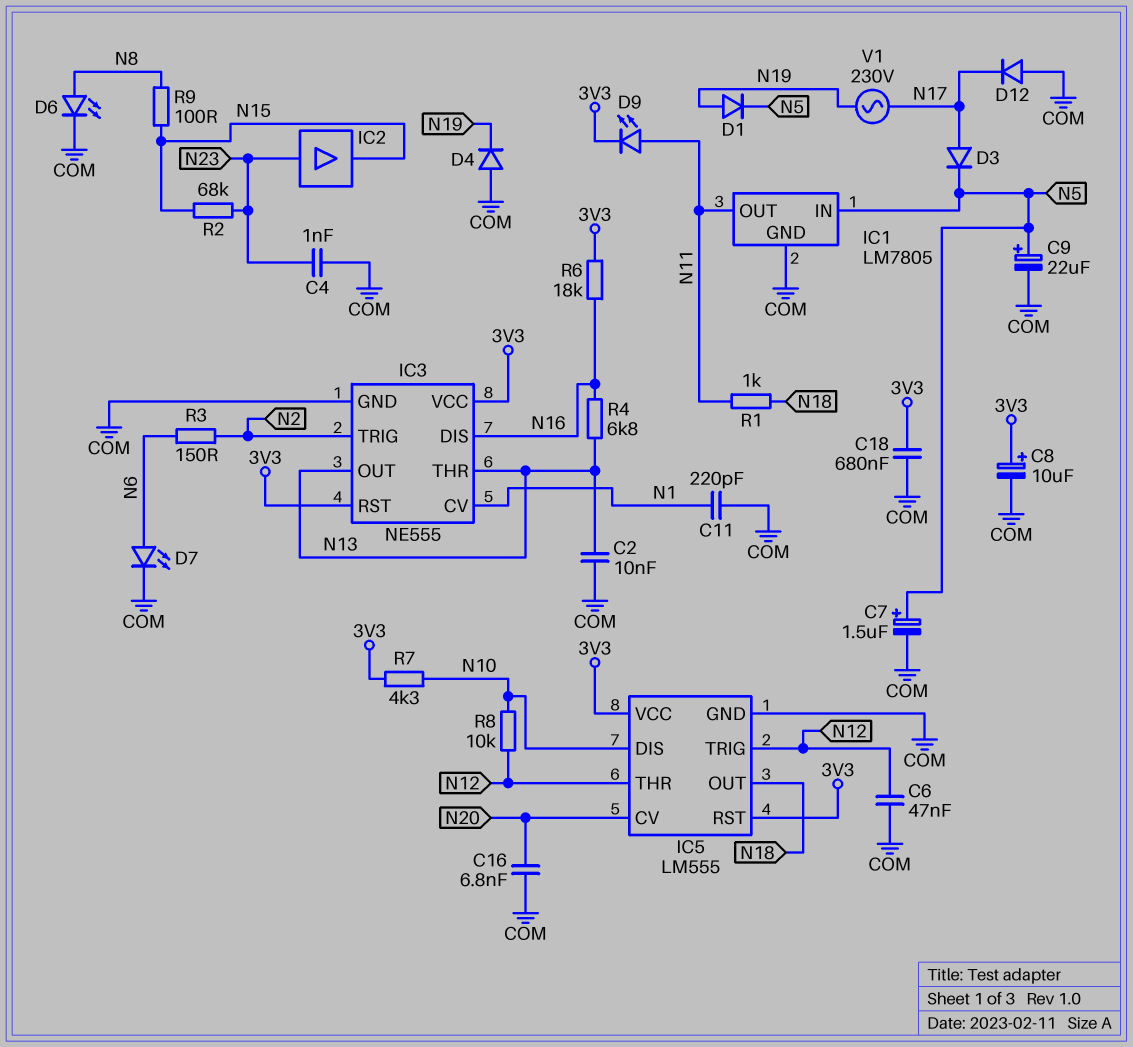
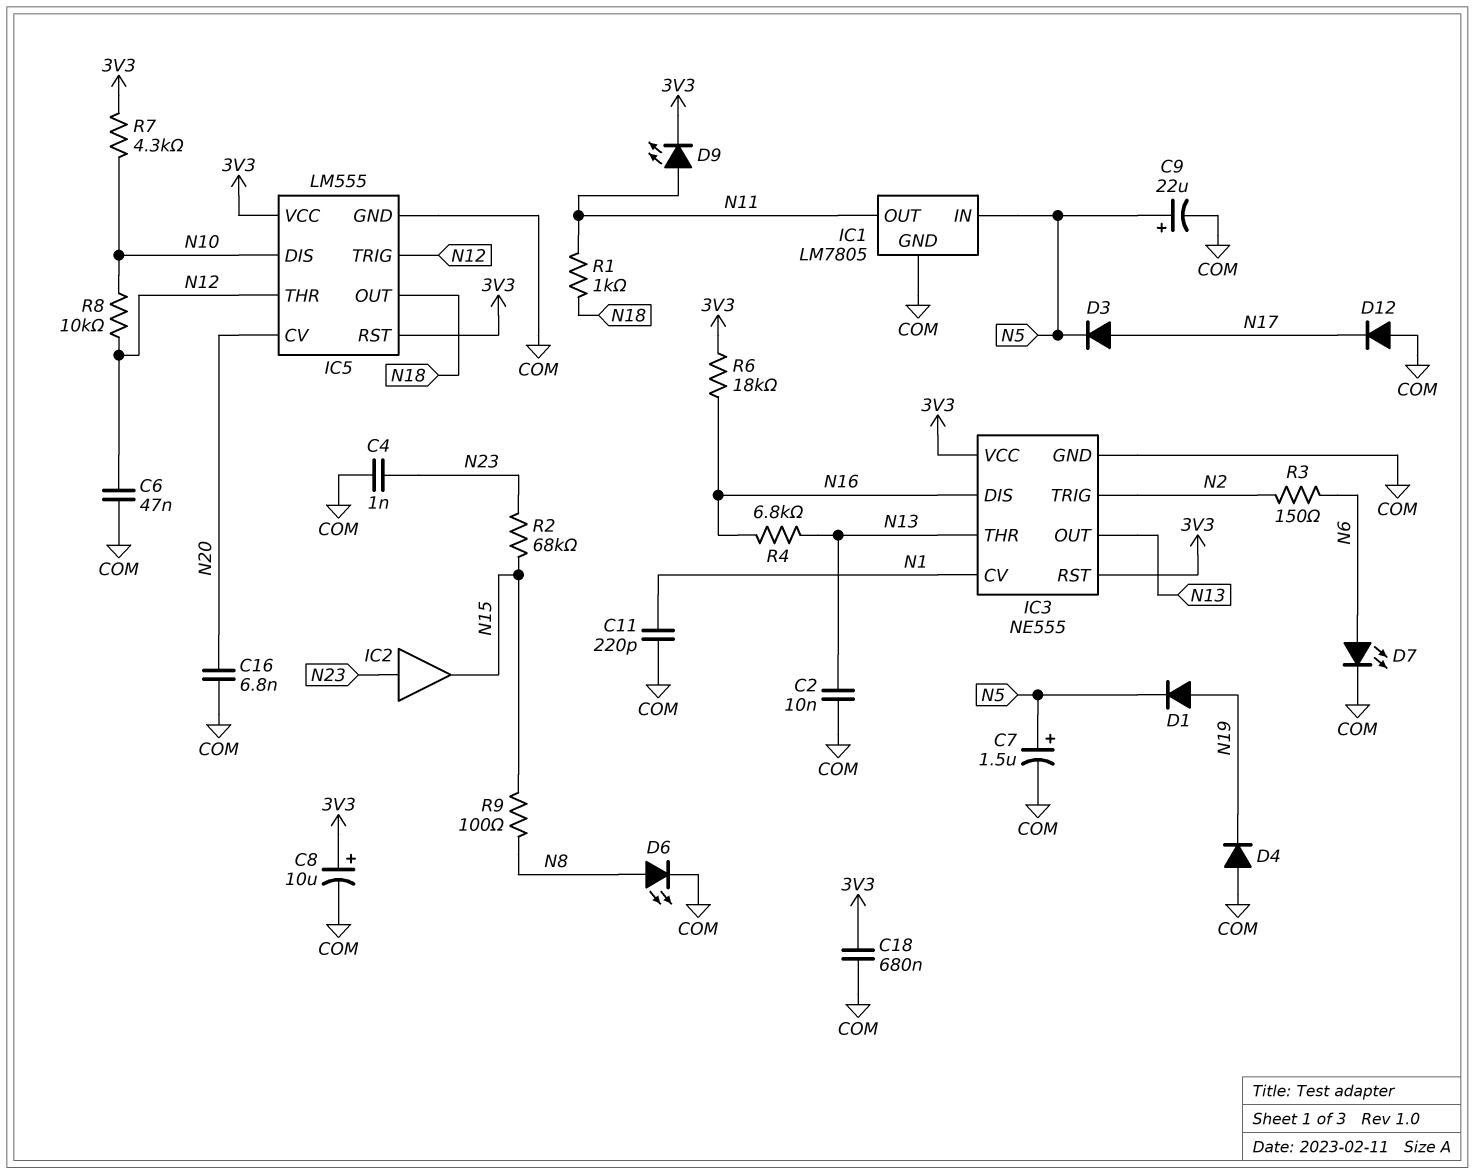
V1: AC 230V (N17, N19) -> none

